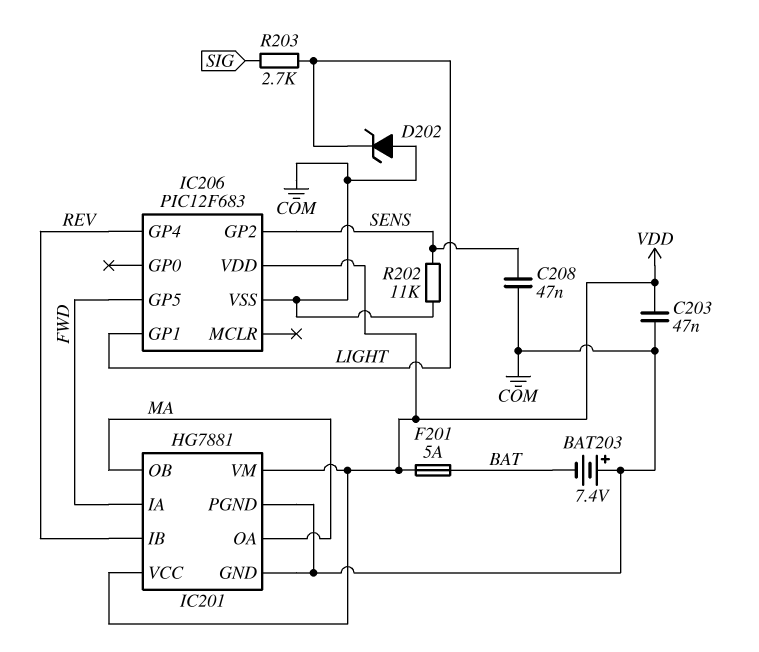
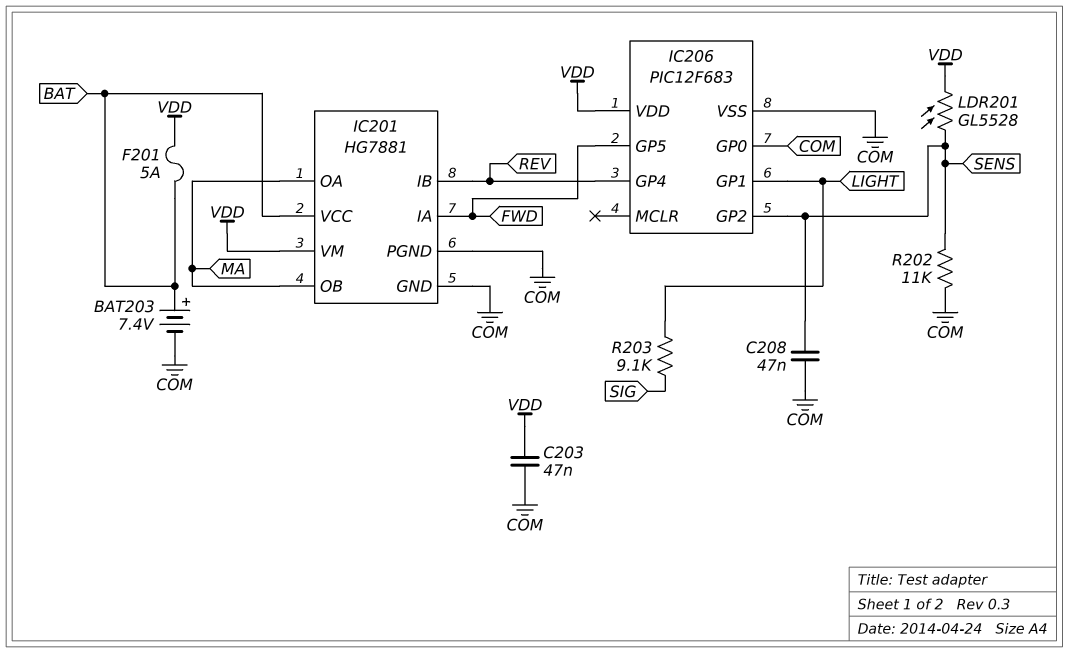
BAT203: 7.4V (plus COM, minus BAT) -> 7.4V (plus BAT, minus COM)
D202: zener (A COM, K LIGHT) -> none
IC201 pin VCC: VDD -> BAT
IC206 pin GP0: none -> COM
LDR201: none -> GL5528 (SENS, VDD)
R203: 2.7k (LIGHT, SIG) -> 9.1k (LIGHT, SIG)

